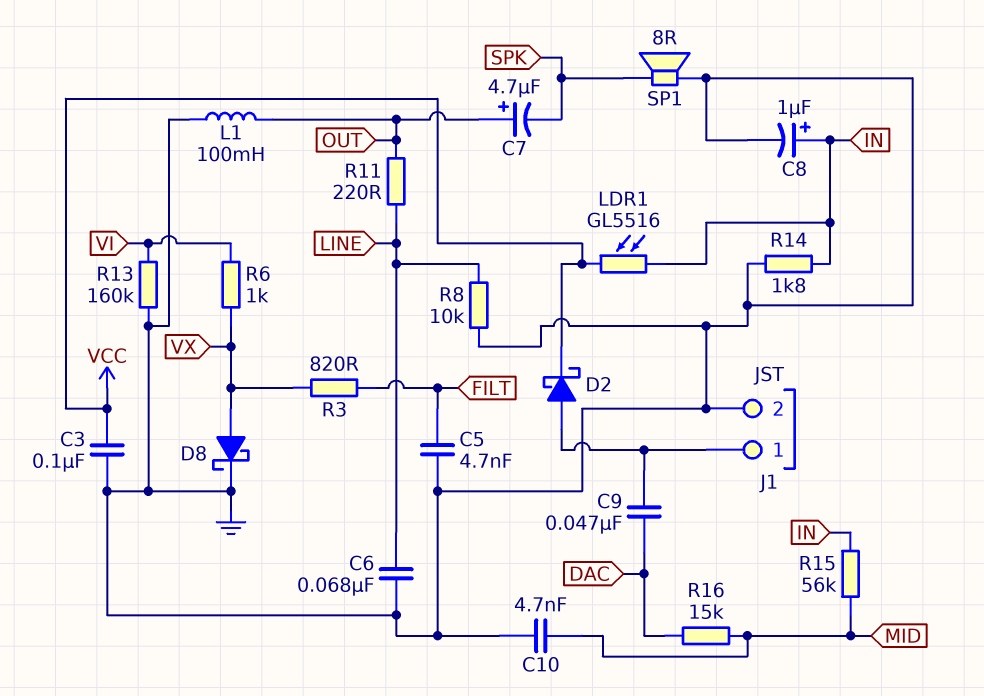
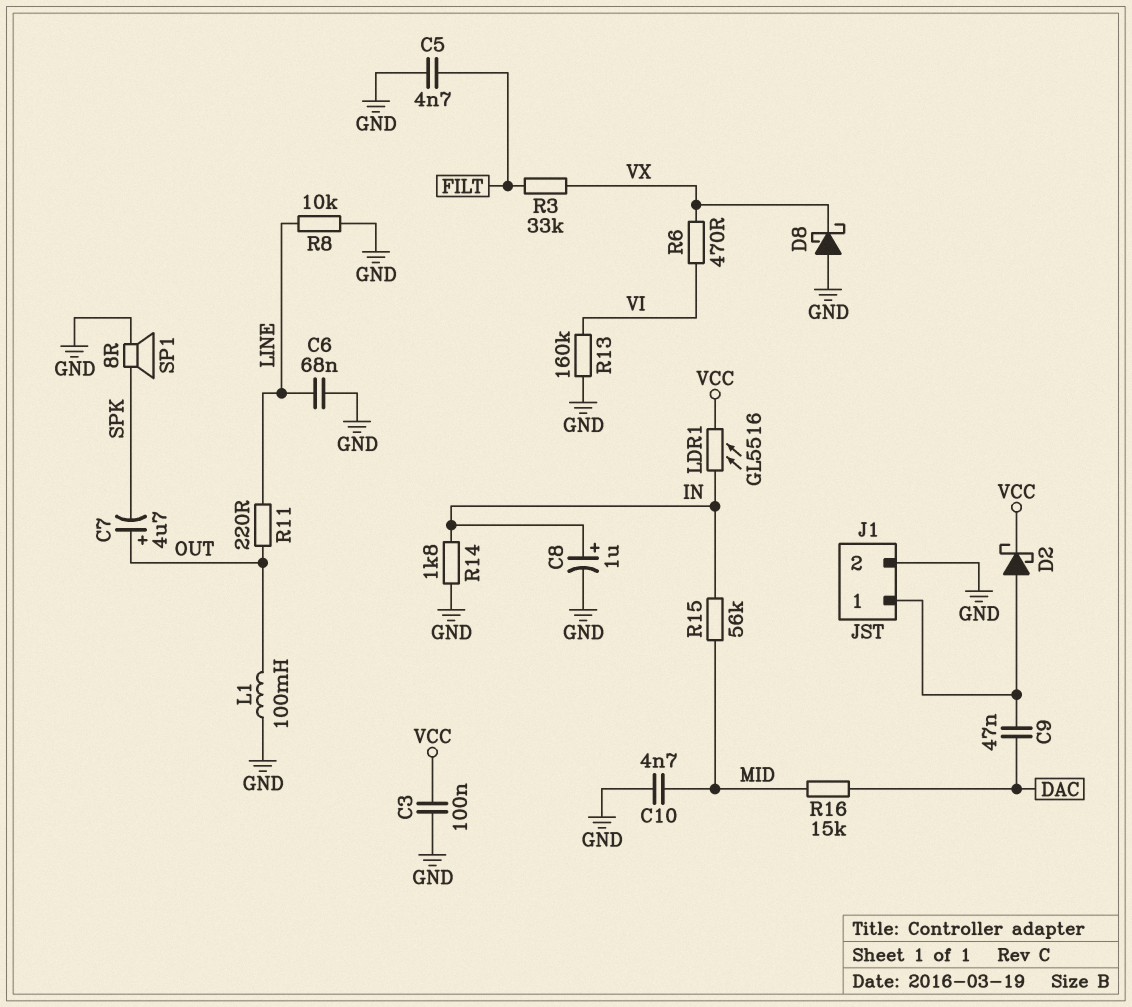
D8: schottky (A VX, K GND) -> schottky (A GND, K VX)
R3: 820 (FILT, VX) -> 33k (FILT, VX)
R6: 1k (VI, VX) -> 470 (VI, VX)

